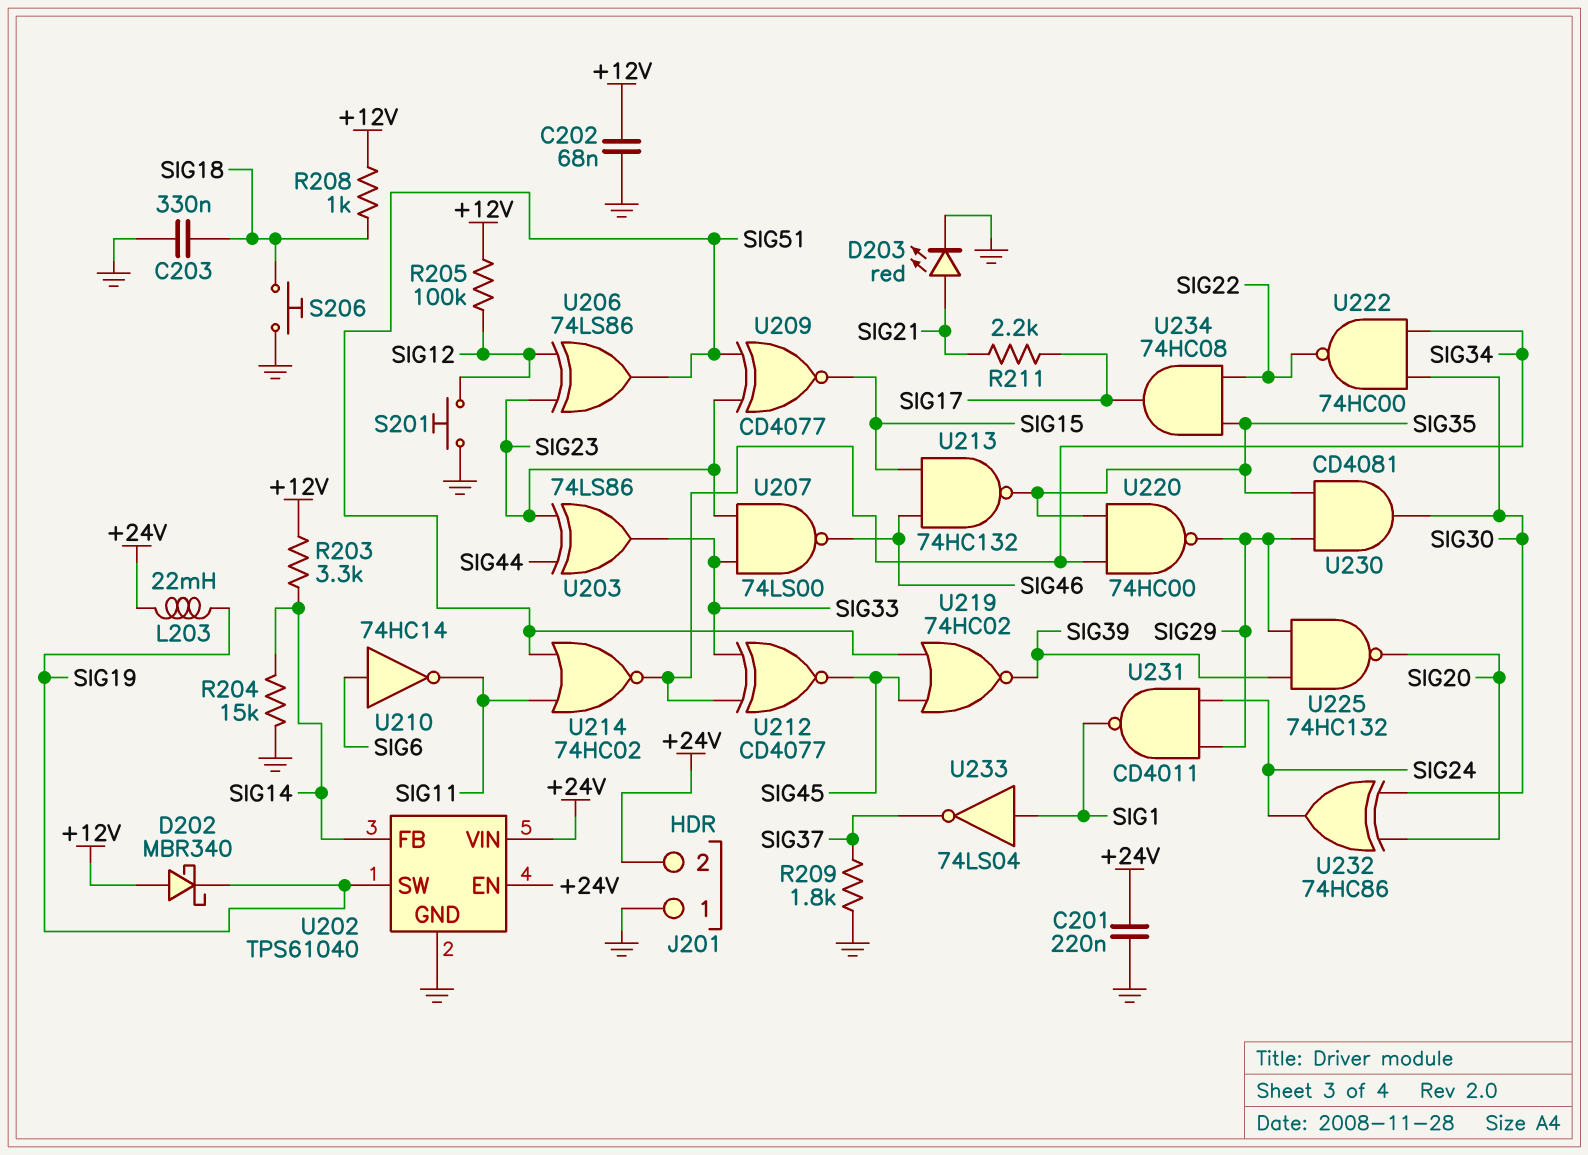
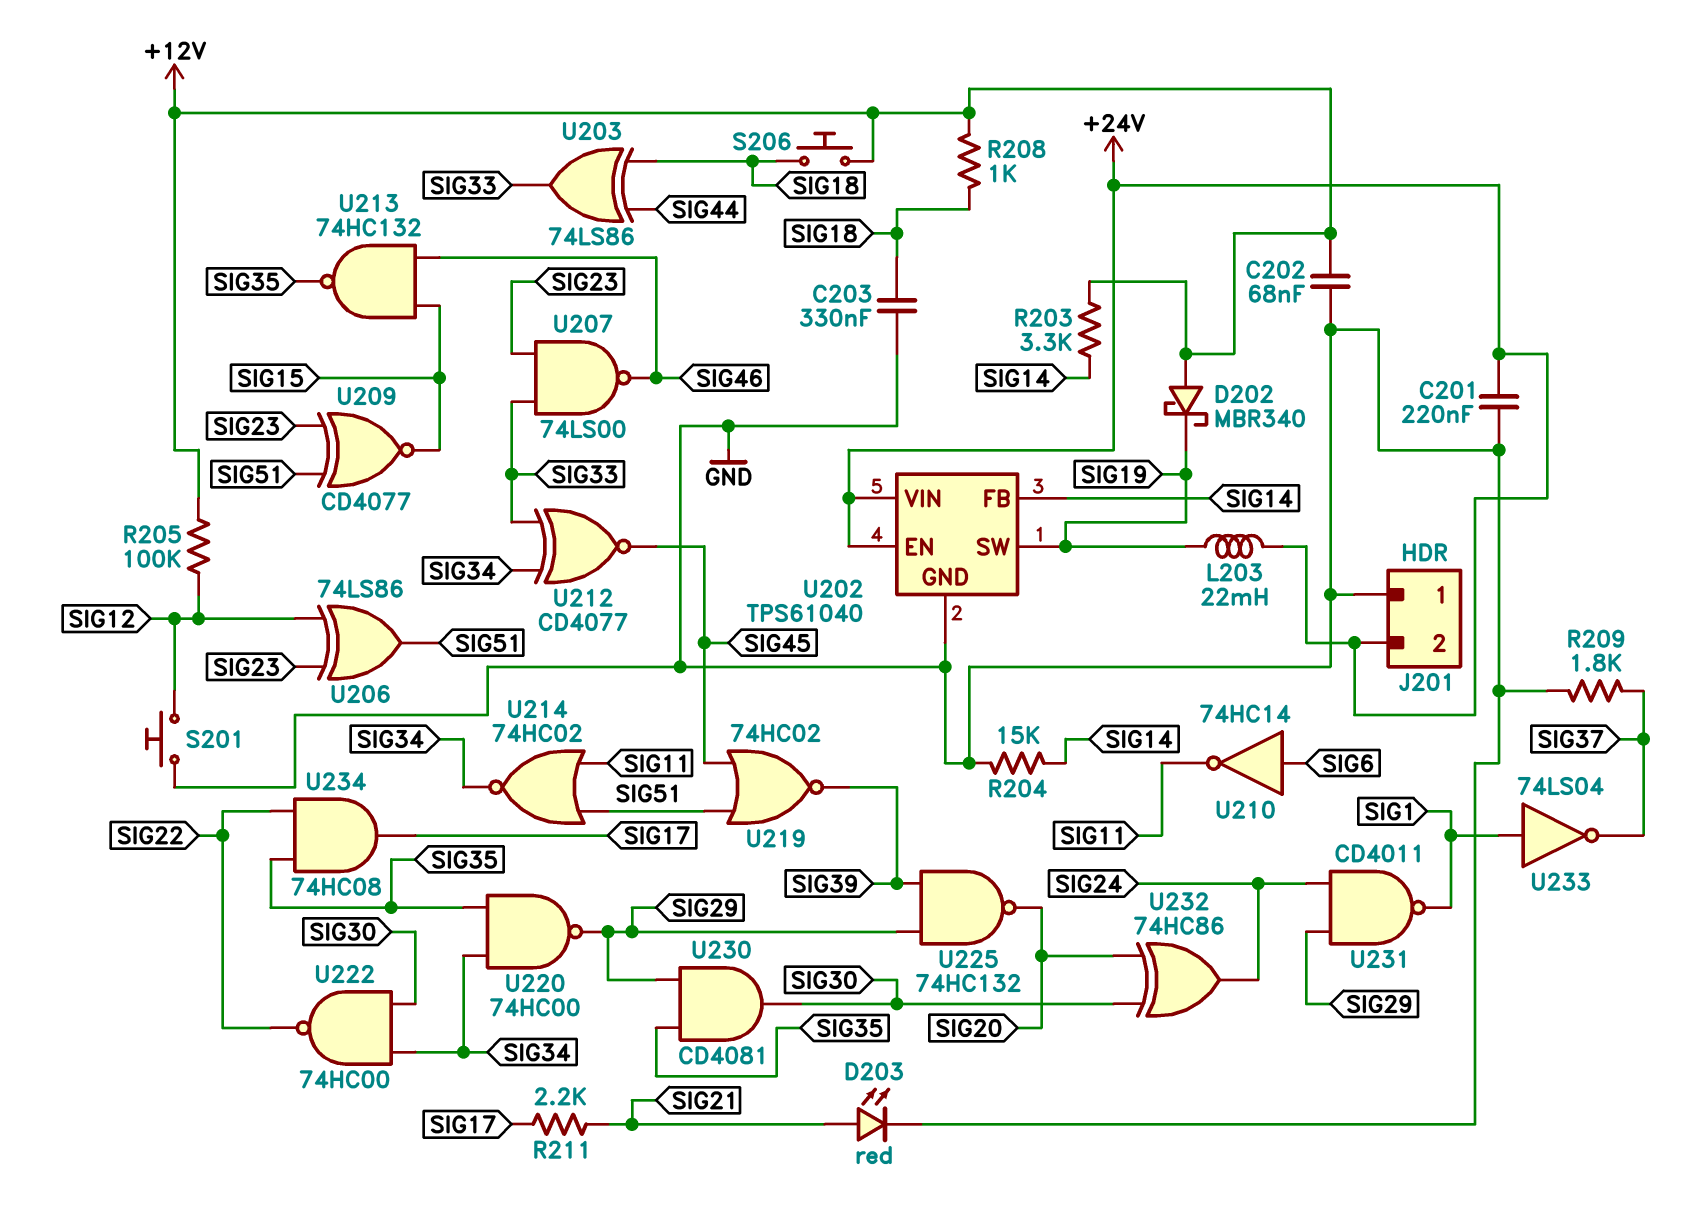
S206: button (GND, SIG18) -> button (+12V, SIG18)
U203: XOR 74LS86 (in SIG23, in SIG44, out SIG33) -> XOR 74LS86 (in SIG18, in SIG44, out SIG33)

